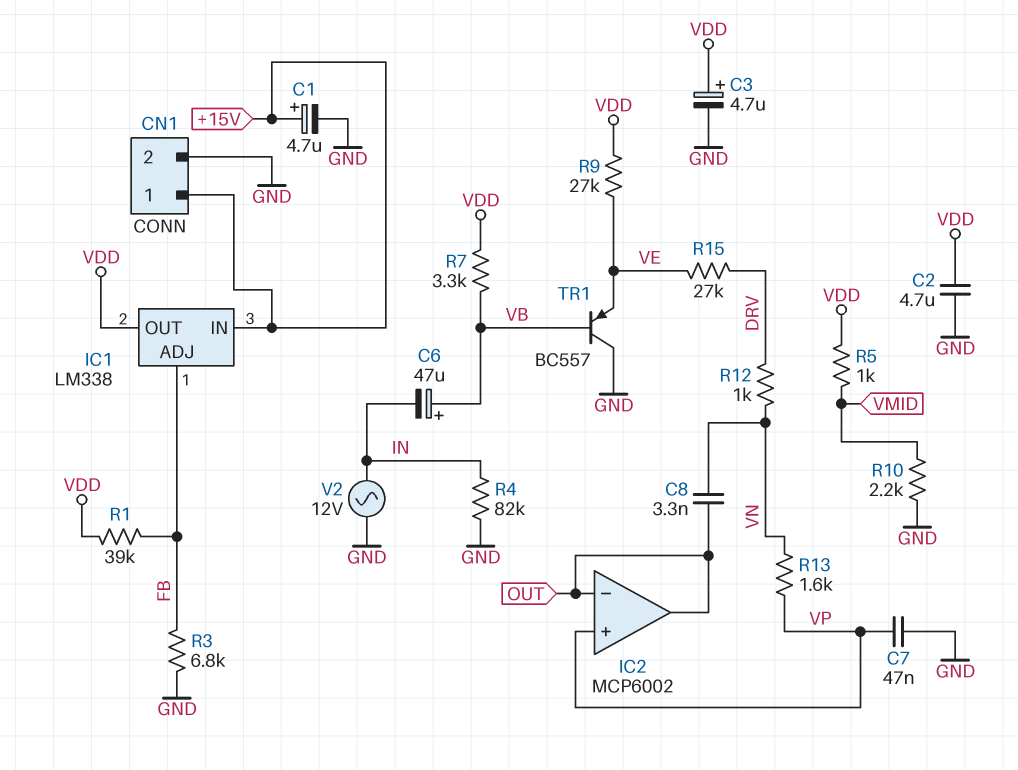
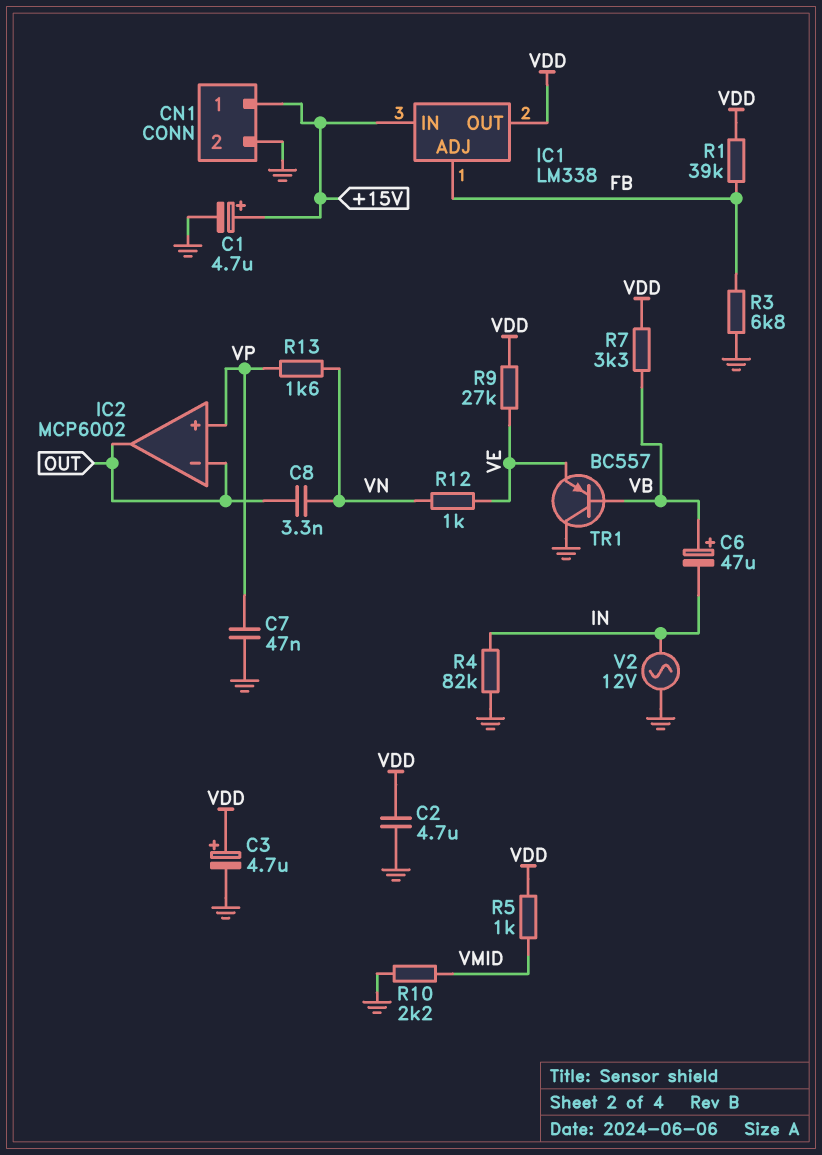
R12: 1k (DRV, VN) -> 1k (VE, VN)
R15: 27k (DRV, VE) -> none

